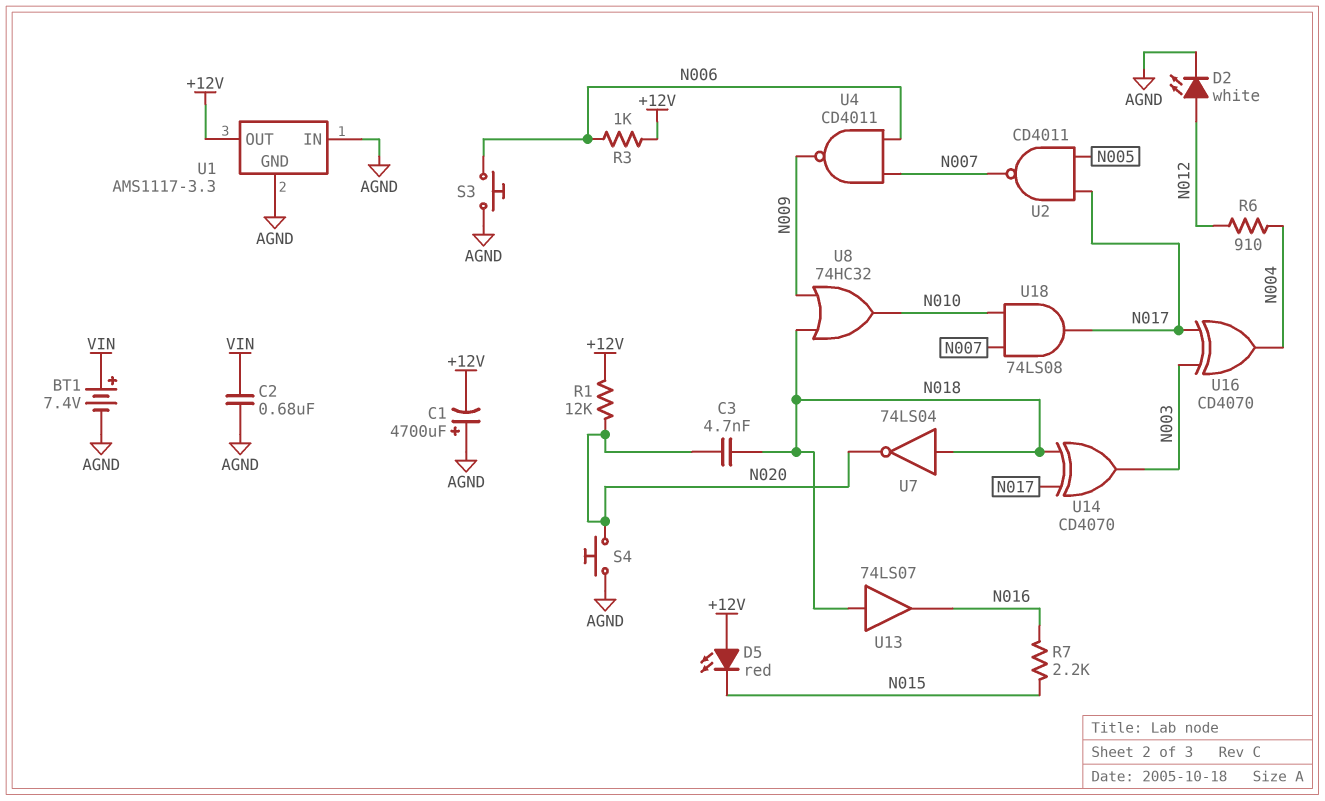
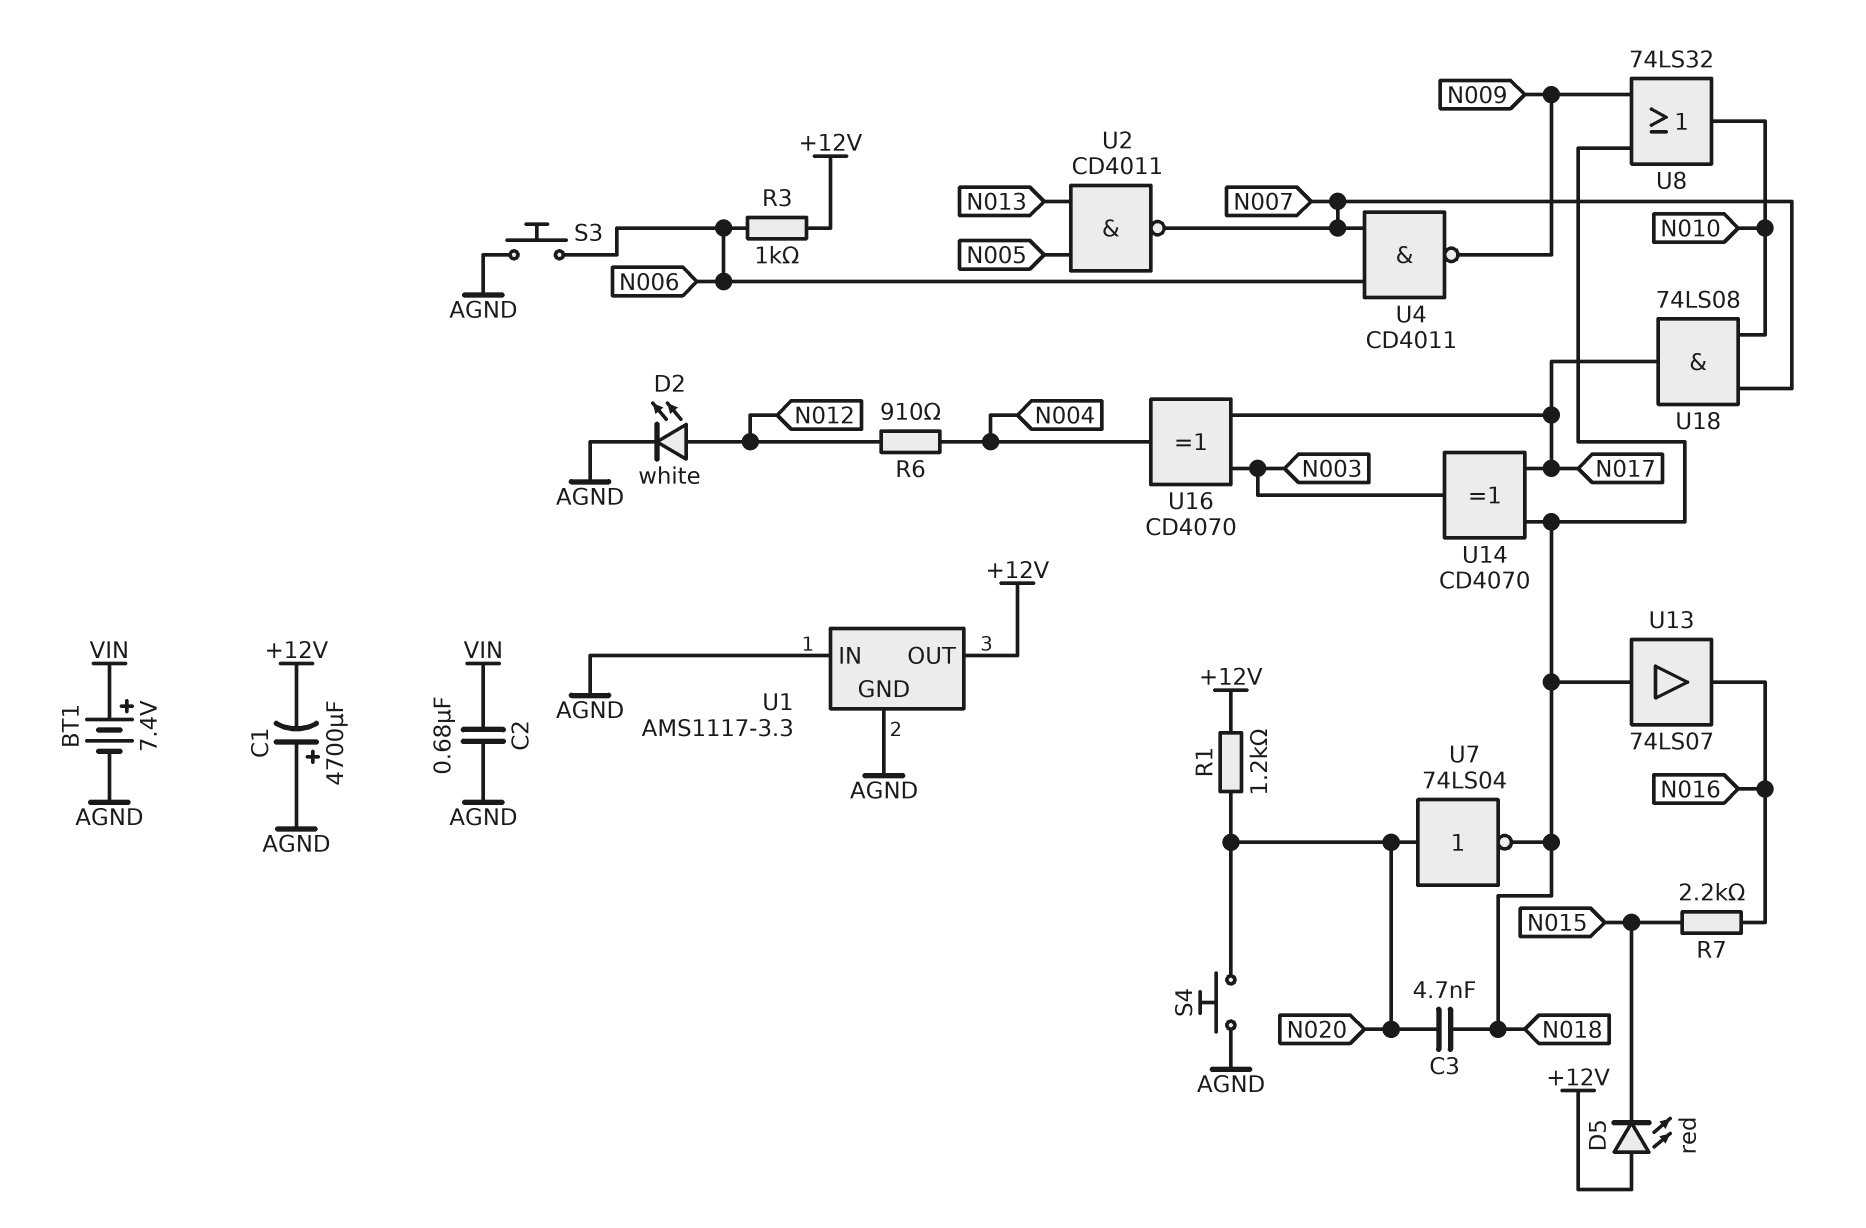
R1: 12k (+12V, N020) -> 1.2k (+12V, N020)
U2: NAND CD4011 (in N005, in N017, out N007) -> NAND CD4011 (in N005, in N013, out N007)
U7: NOT 74LS04 (in N018, out N020) -> NOT 74LS04 (in N020, out N018)
U8: OR 74HC32 (in N009, in N018, out N010) -> OR 74LS32 (in N009, in N018, out N010)

